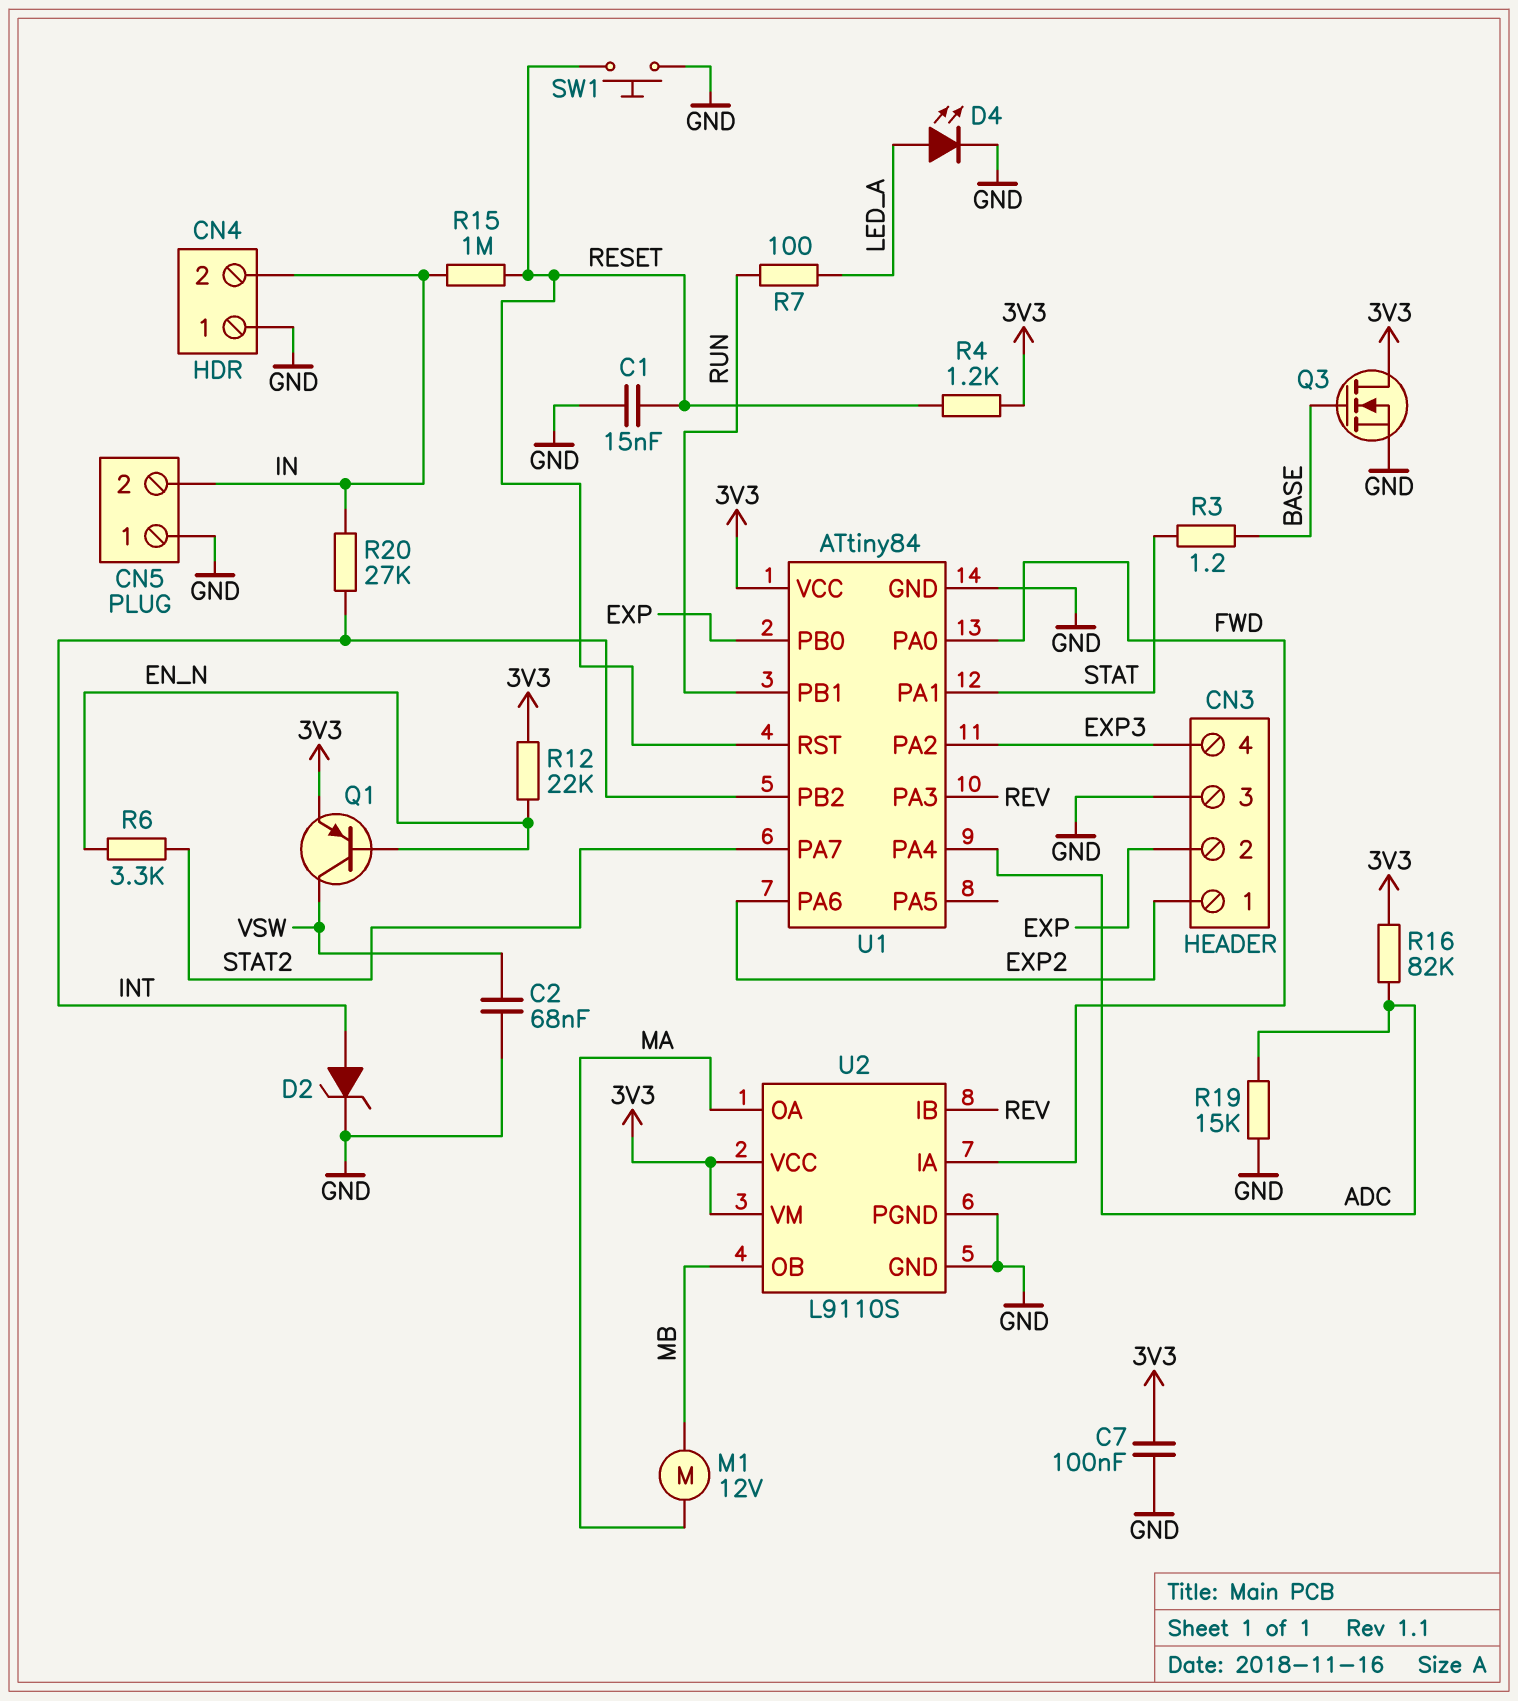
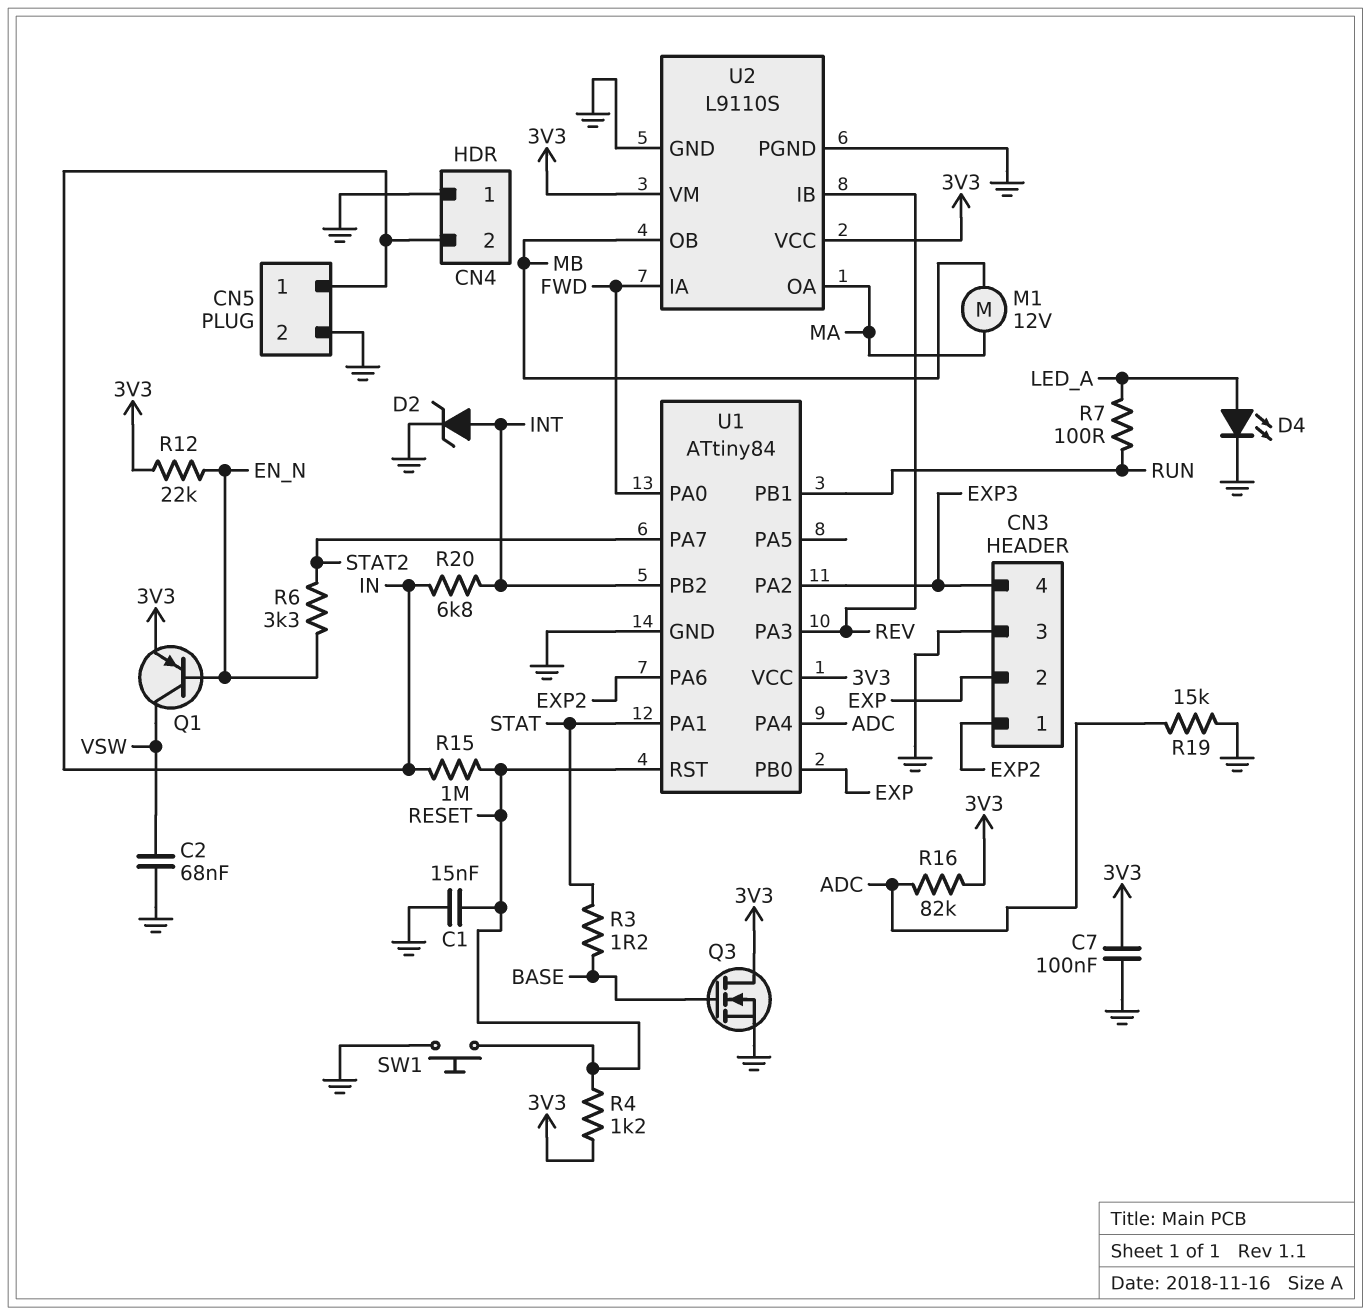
CN5 pin 1: GND -> IN
CN5 pin 2: IN -> GND
R20: 27k (IN, INT) -> 6.8k (IN, INT)

